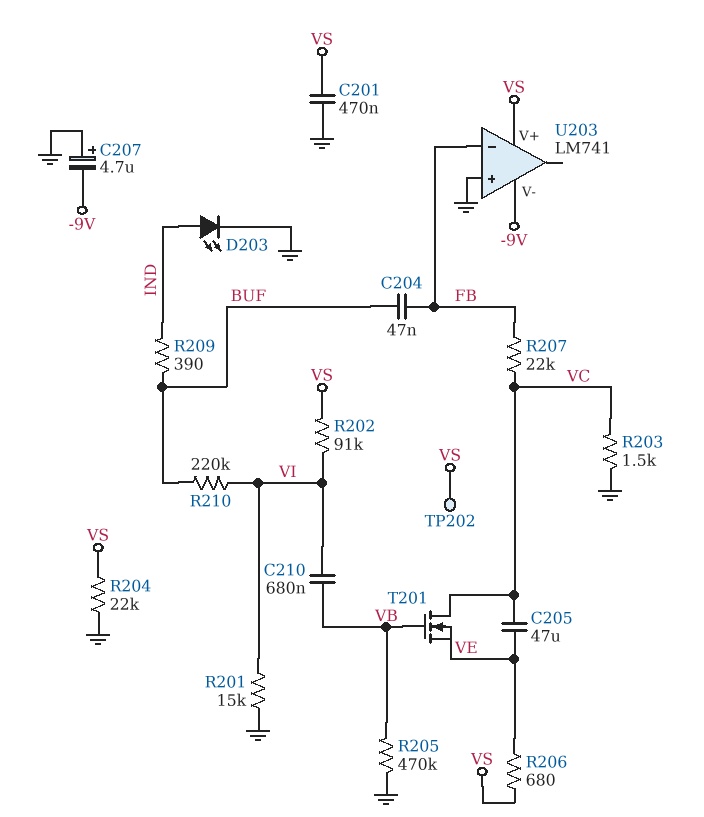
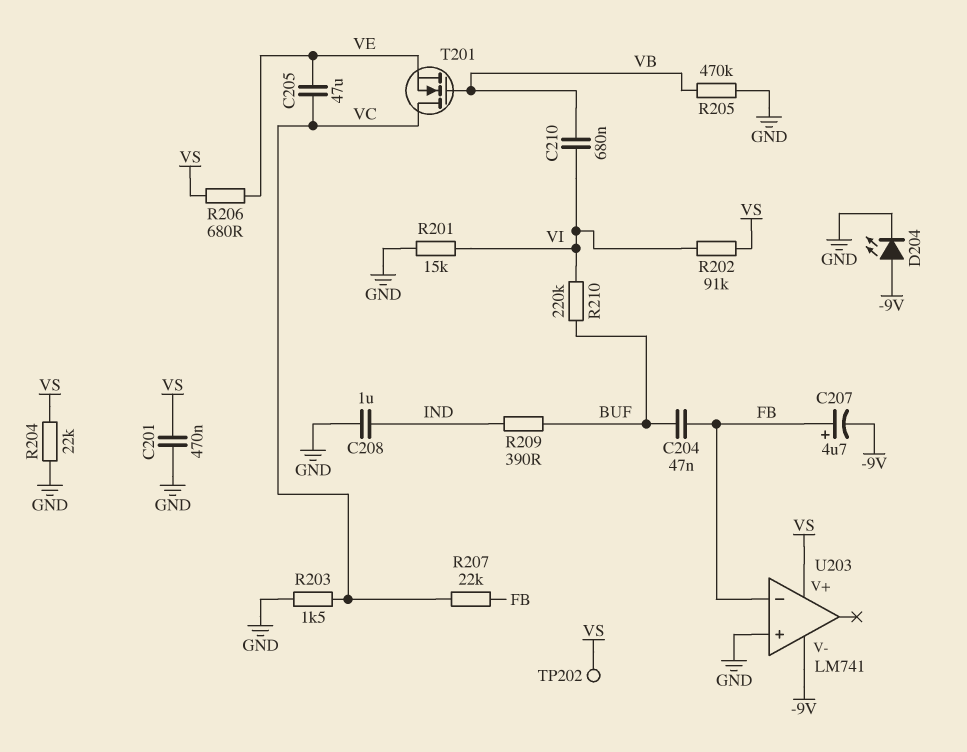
C207: 4.7uF (plus GND, minus -9V) -> 4.7uF (plus FB, minus -9V)
C208: none -> 1uF (GND, IND)
D203: LED (A IND, K GND) -> none
D204: none -> LED (A -9V, K GND)

